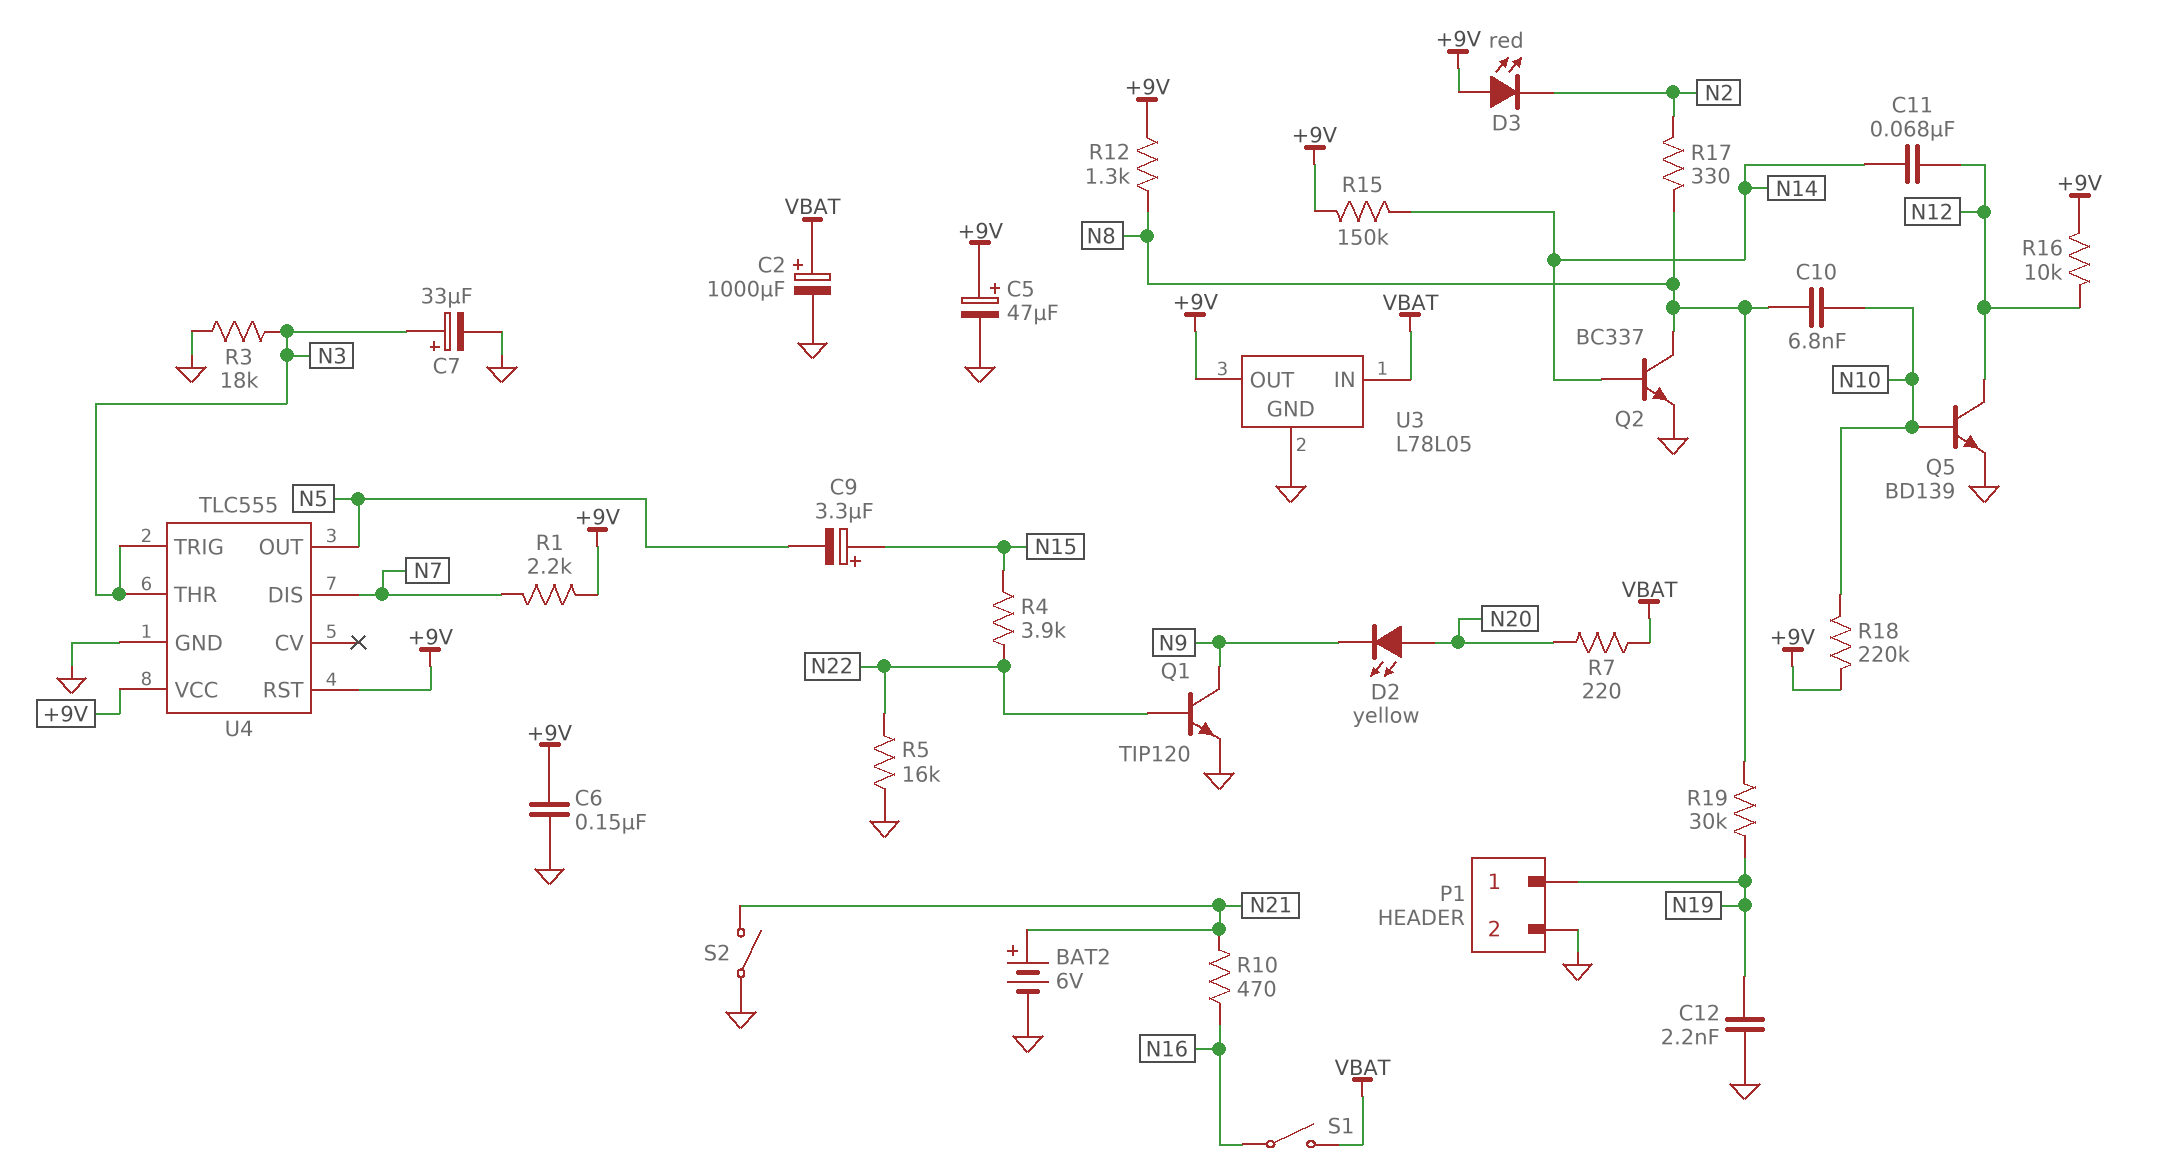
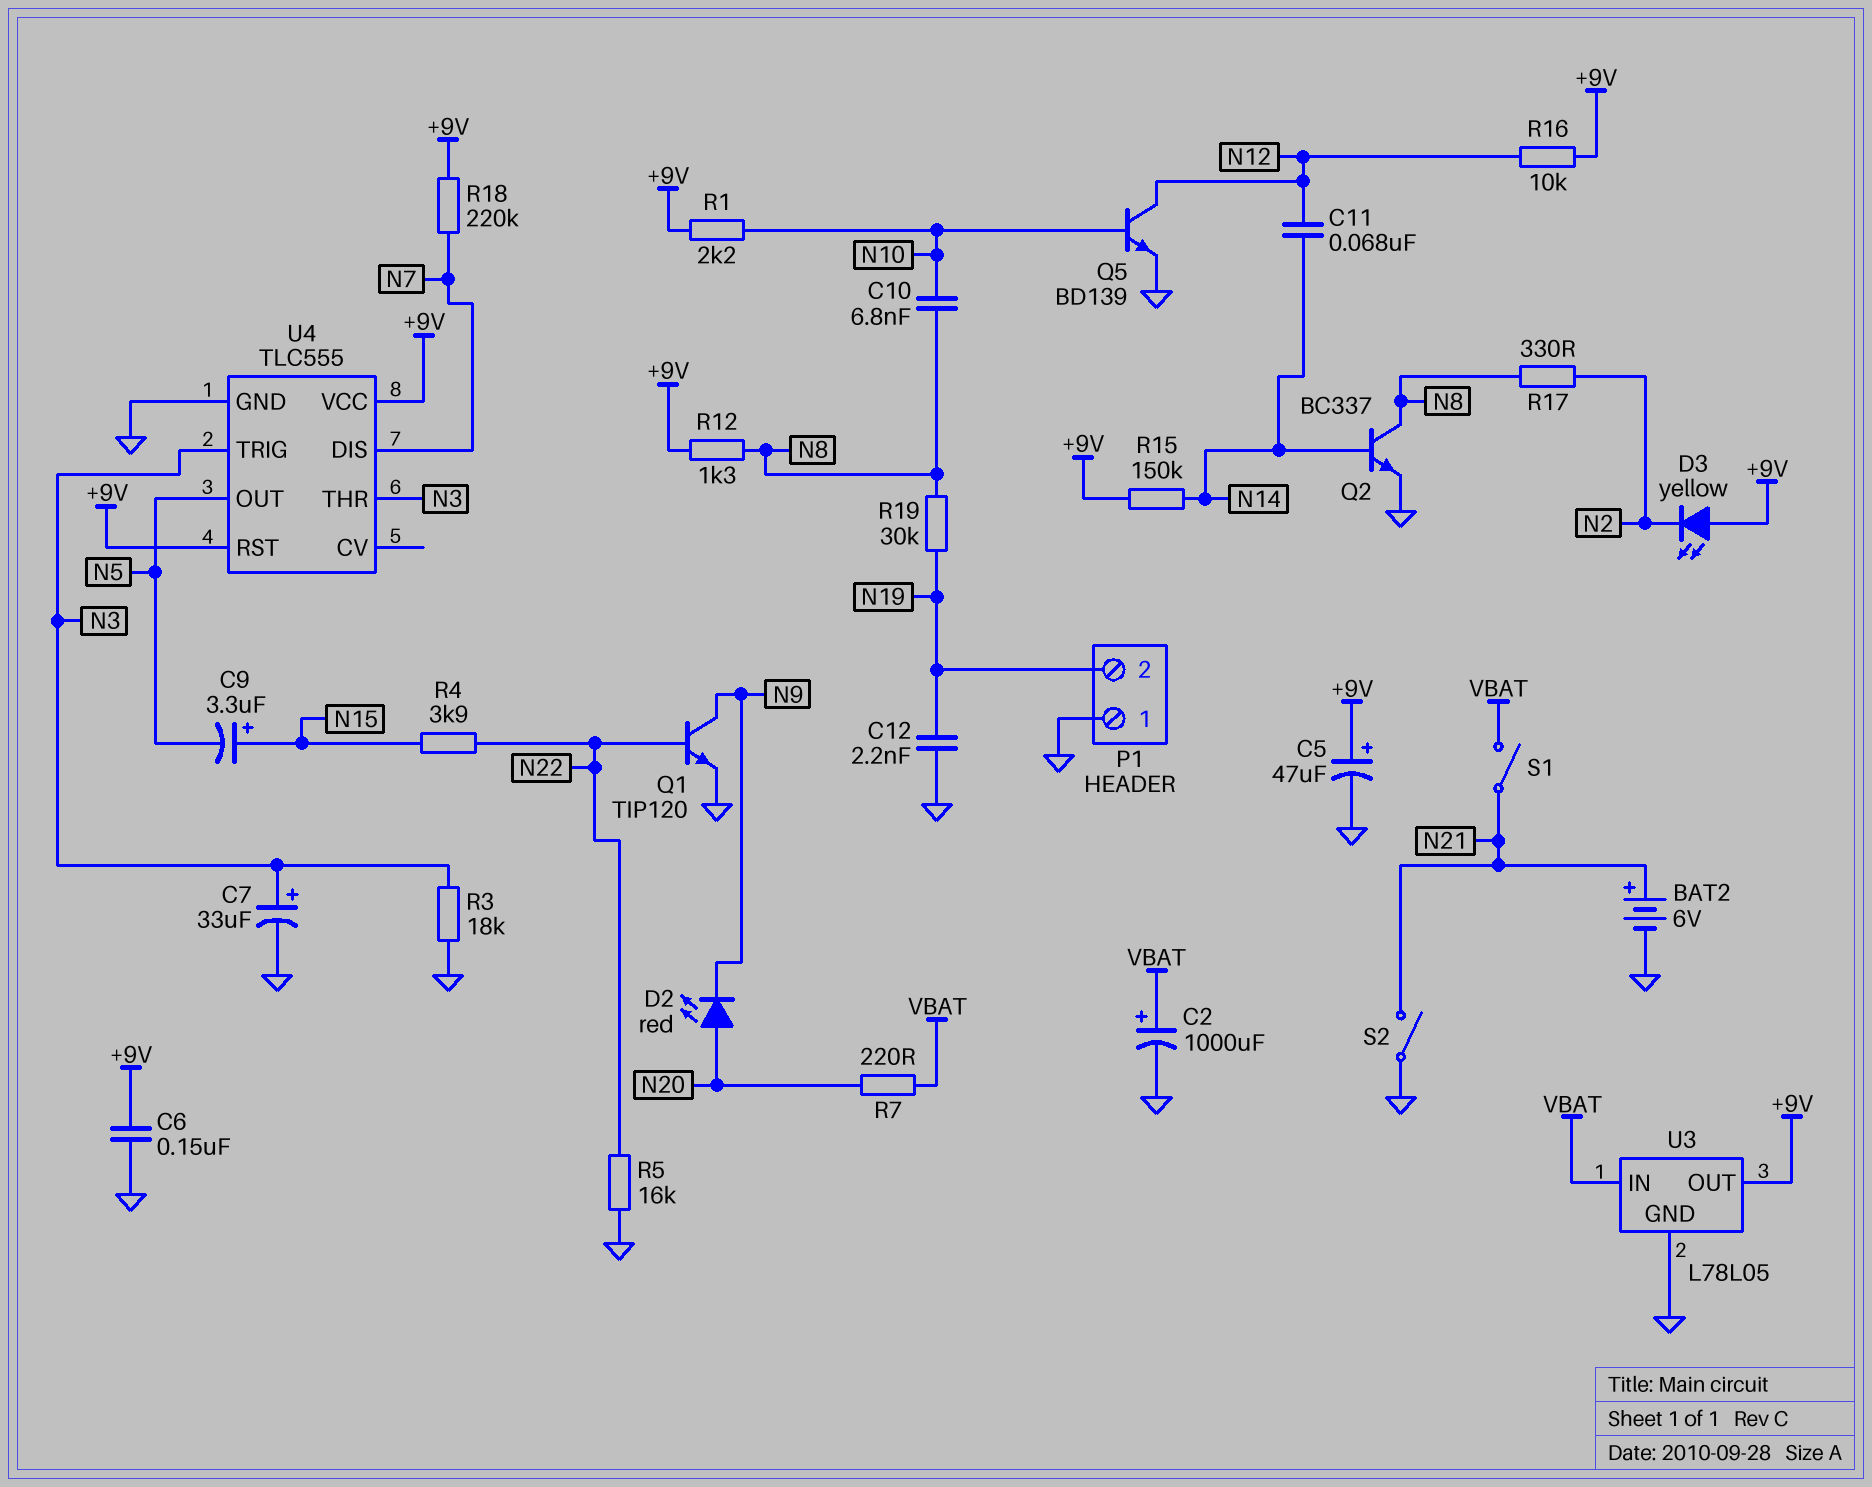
D2: LED yellow (A N20, K N9) -> LED red (A N20, K N9)
D3: LED red (A +9V, K N2) -> LED yellow (A +9V, K N2)
P1 pin 1: N19 -> GND
P1 pin 2: GND -> N19
R1: 2.2k (+9V, N7) -> 2.2k (+9V, N10)
R10: 470 (N16, N21) -> none
R18: 220k (+9V, N10) -> 220k (+9V, N7)
S1: switch (N16, VBAT) -> switch (N21, VBAT)

